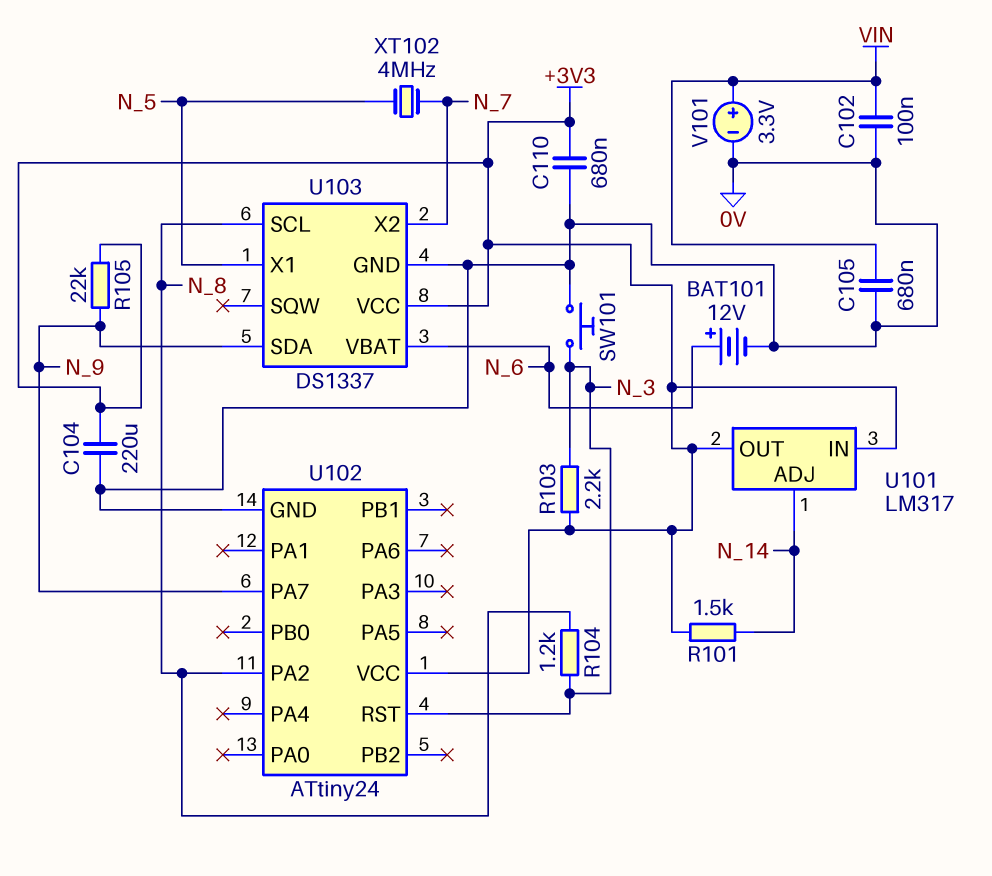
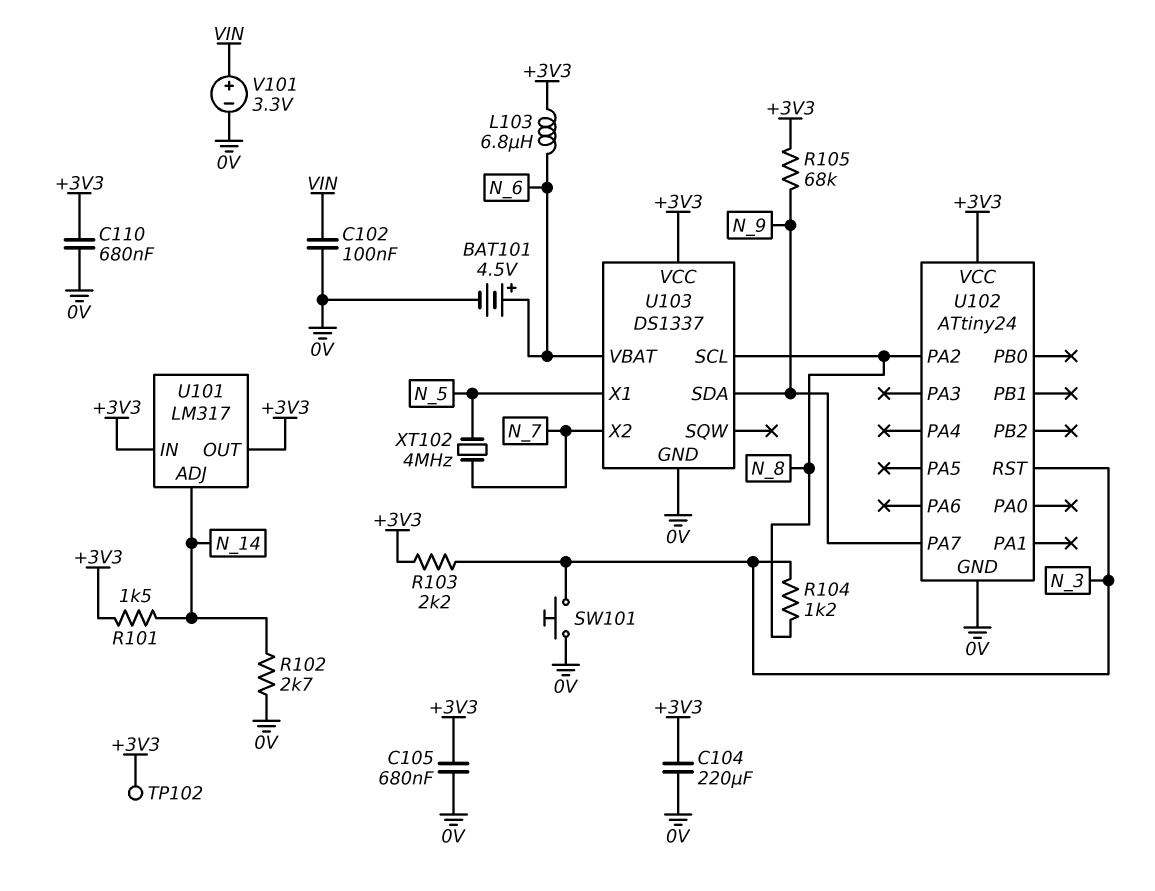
BAT101: 12V (plus N_6, minus 0V) -> 4.5V (plus N_6, minus 0V)
C105: 680nF (0V, VIN) -> 680nF (+3V3, 0V)
L103: none -> 6.8uH (+3V3, N_6)
R102: none -> 2.7k (0V, N_14)
R105: 22k (+3V3, N_9) -> 68k (+3V3, N_9)
TP102: none -> test point (+3V3)

